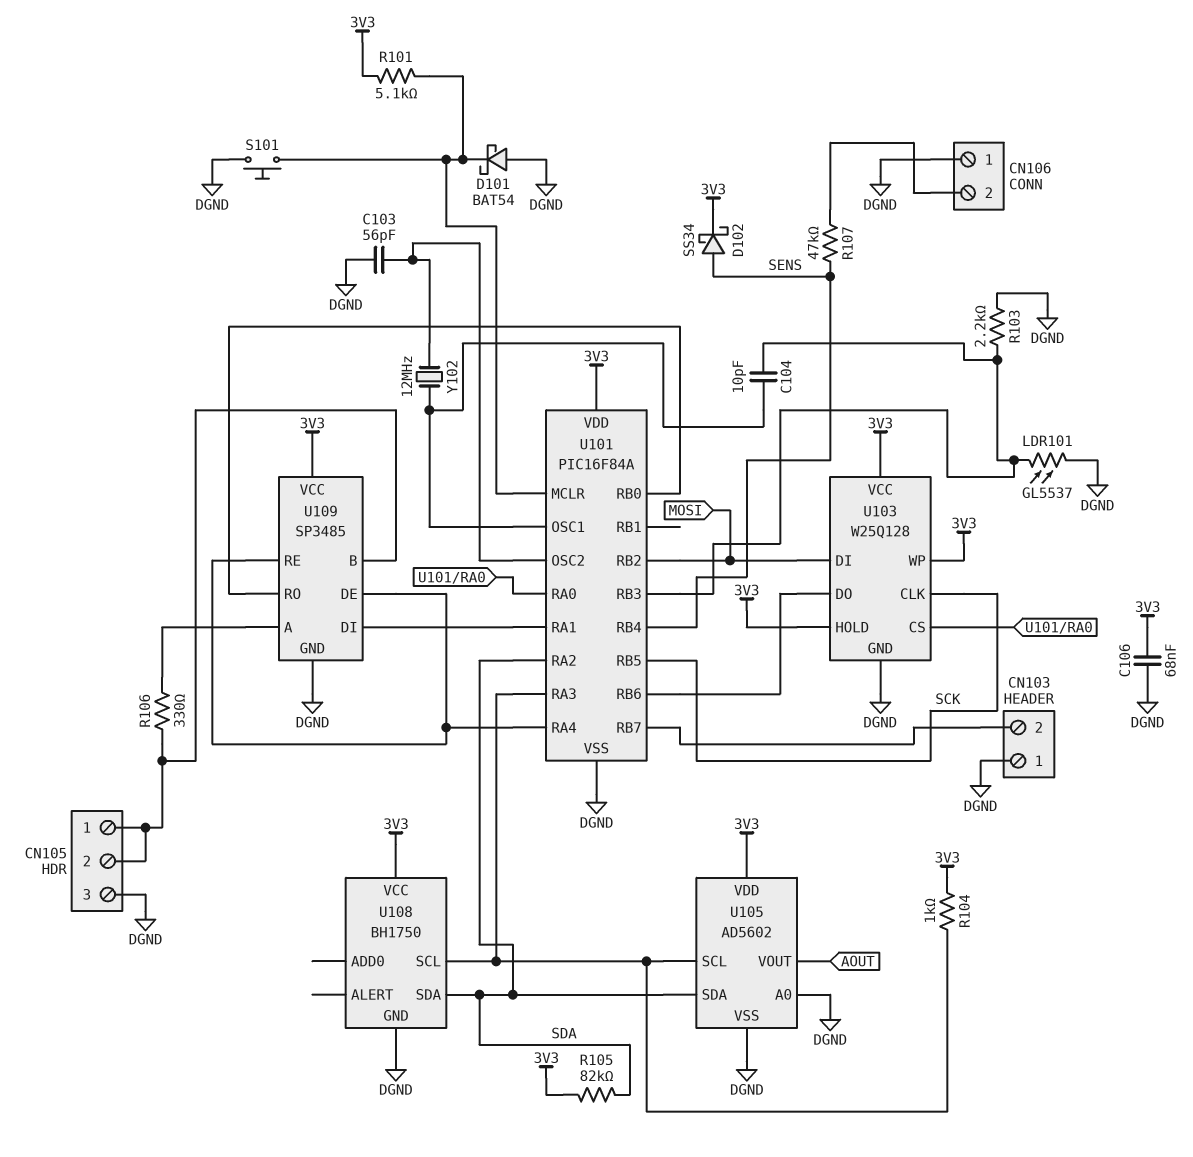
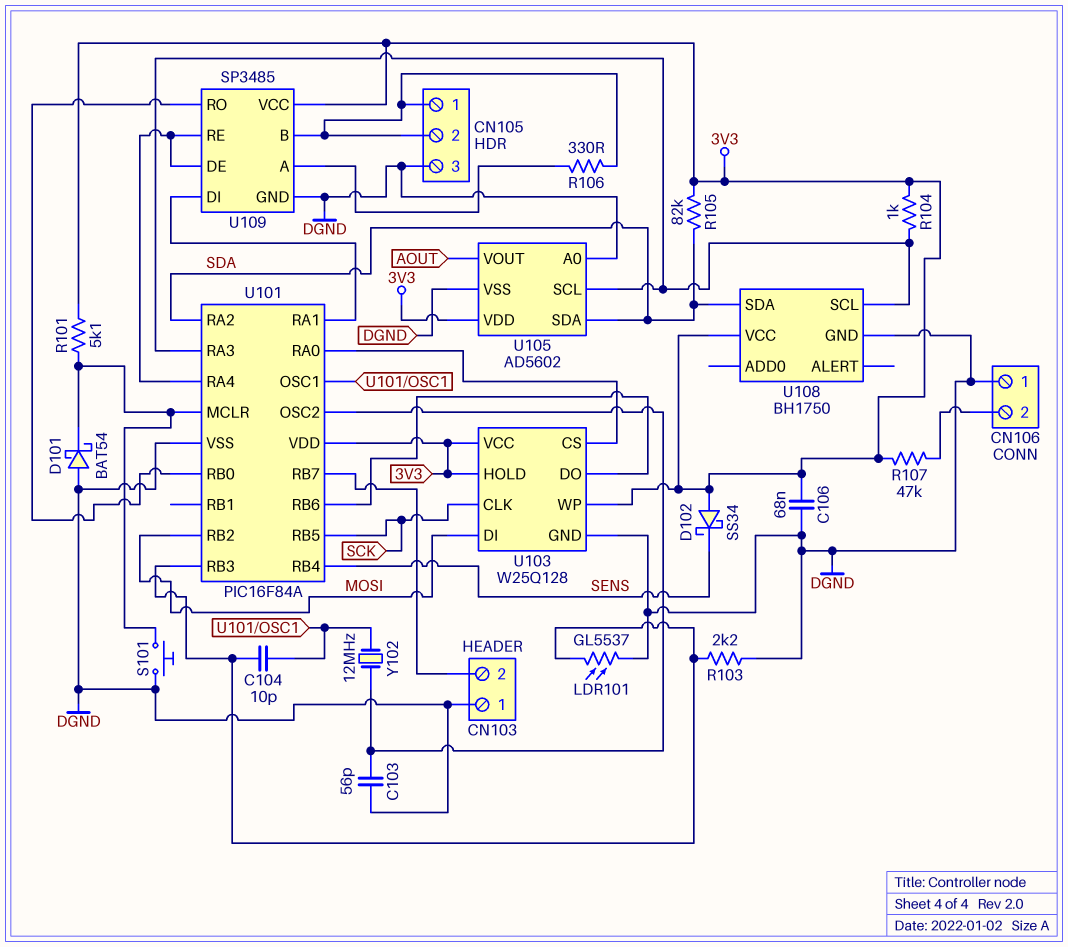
D102: schottky SS34 (A SENS, K 3V3) -> schottky SS34 (A 3V3, K SENS)
R107: 47k (CN106/2, SENS) -> 47k (3V3, CN106/2)

